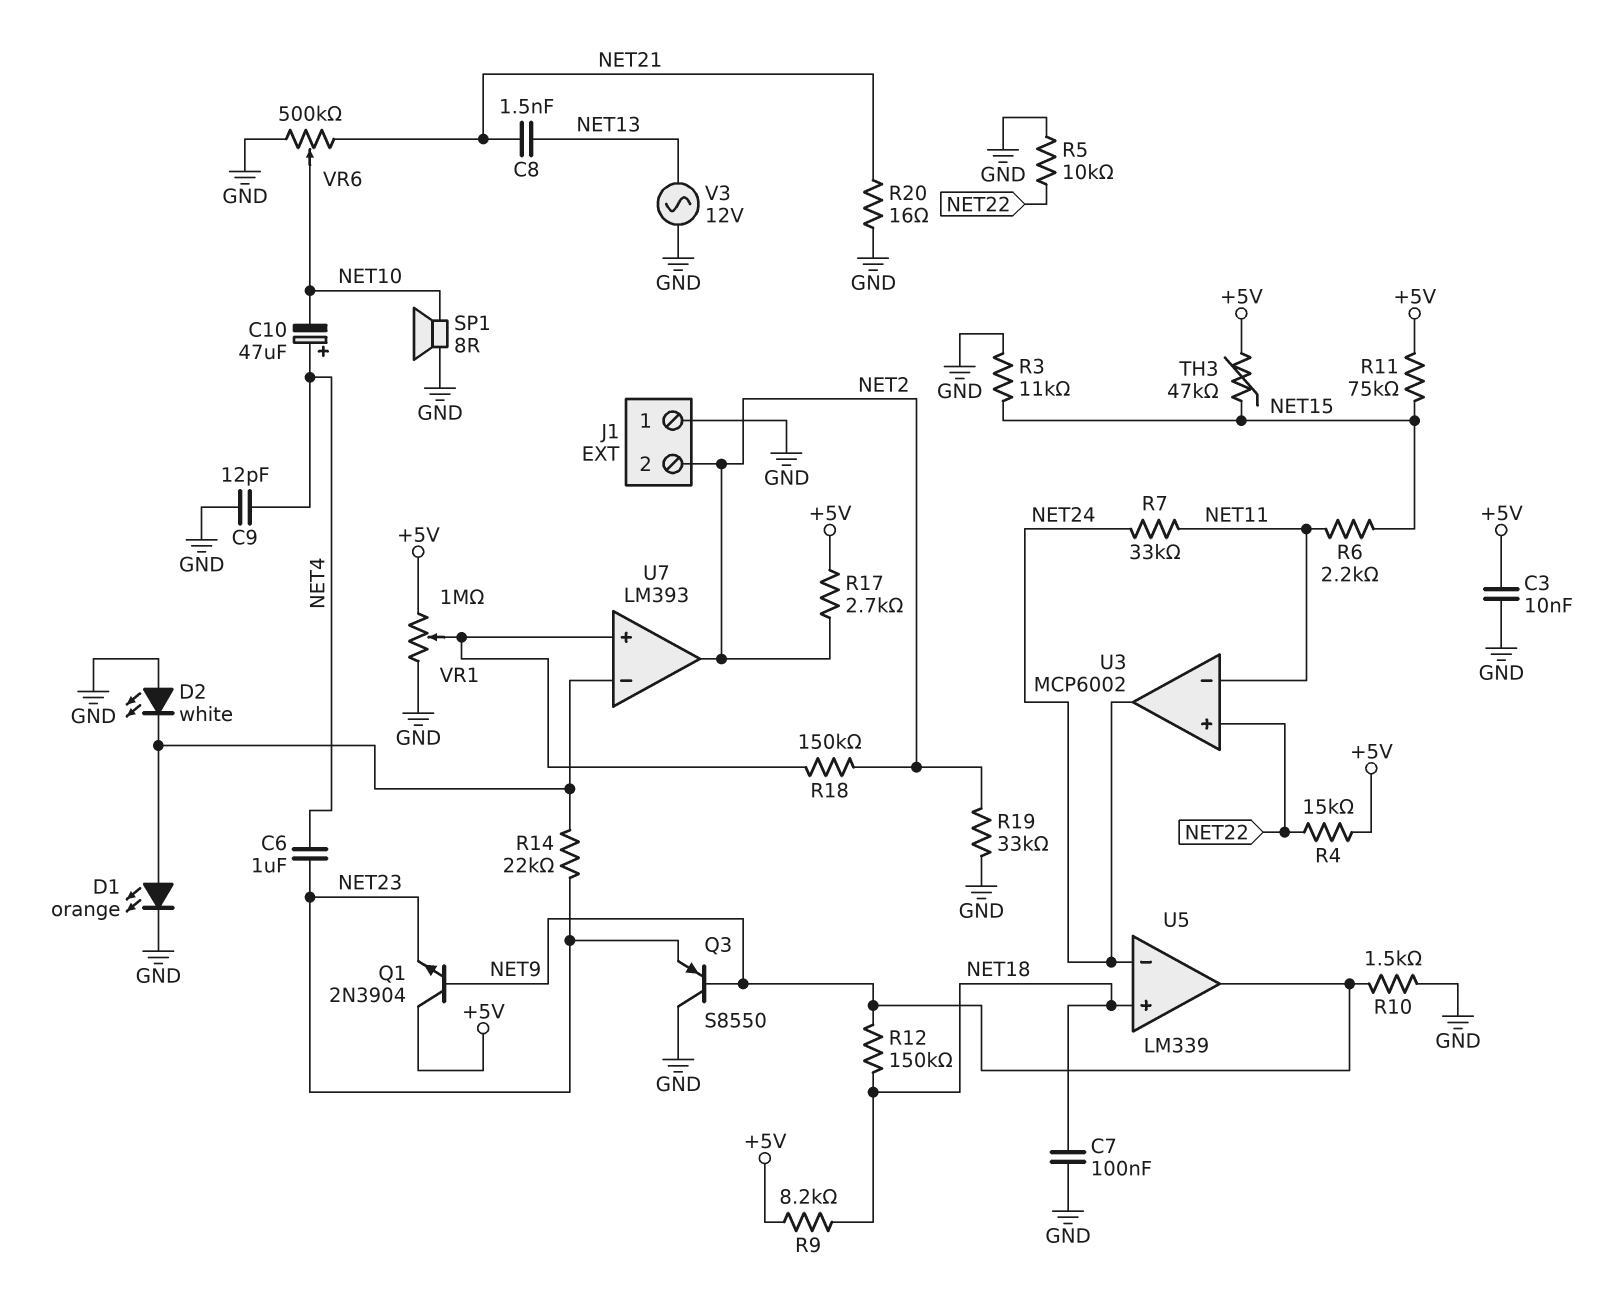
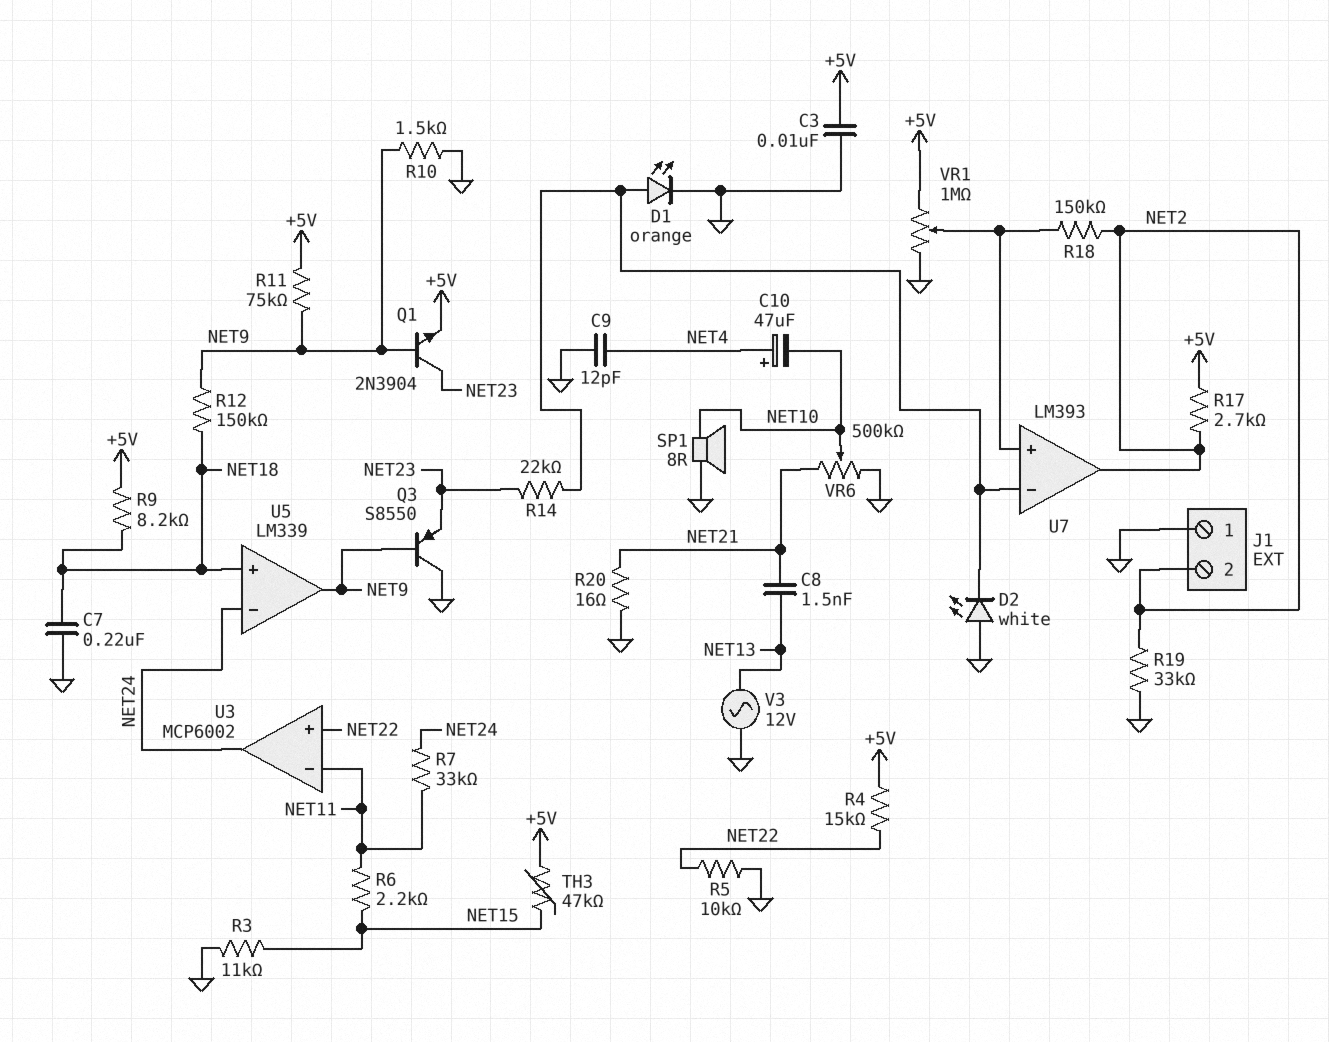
C6: 1uF (NET4, NET23) -> none
C7: 100nF (GND, NET18) -> 220nF (GND, NET18)
Q1: NPN 2N3904 (B NET9, C +5V, E NET23) -> NPN 2N3904 (B NET9, C NET23, E +5V)
R11: 75k (+5V, NET15) -> 75k (+5V, NET9)

